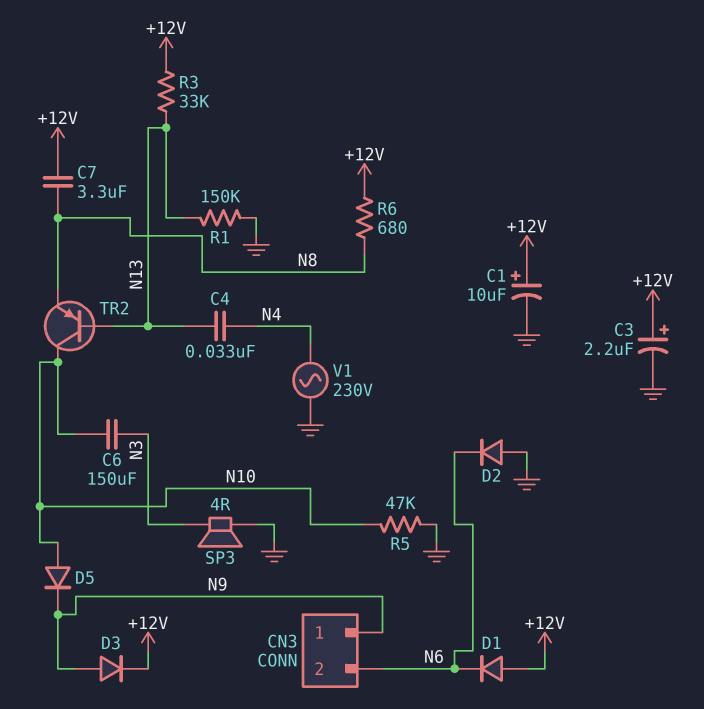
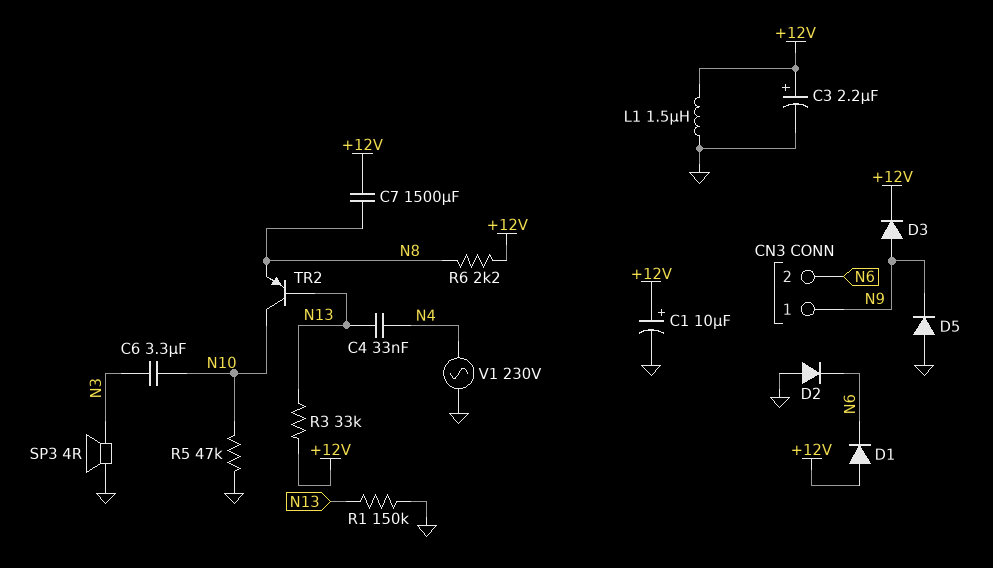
C6: 150uF (N3, N10) -> 3.3uF (N3, N10)
C7: 3.3uF (+12V, N8) -> 1500uF (+12V, N8)
D5: diode (A N10, K N9) -> diode (A GND, K N9)
L1: none -> 1.5uH (+12V, GND)
R6: 680 (+12V, N8) -> 2.2k (+12V, N8)

